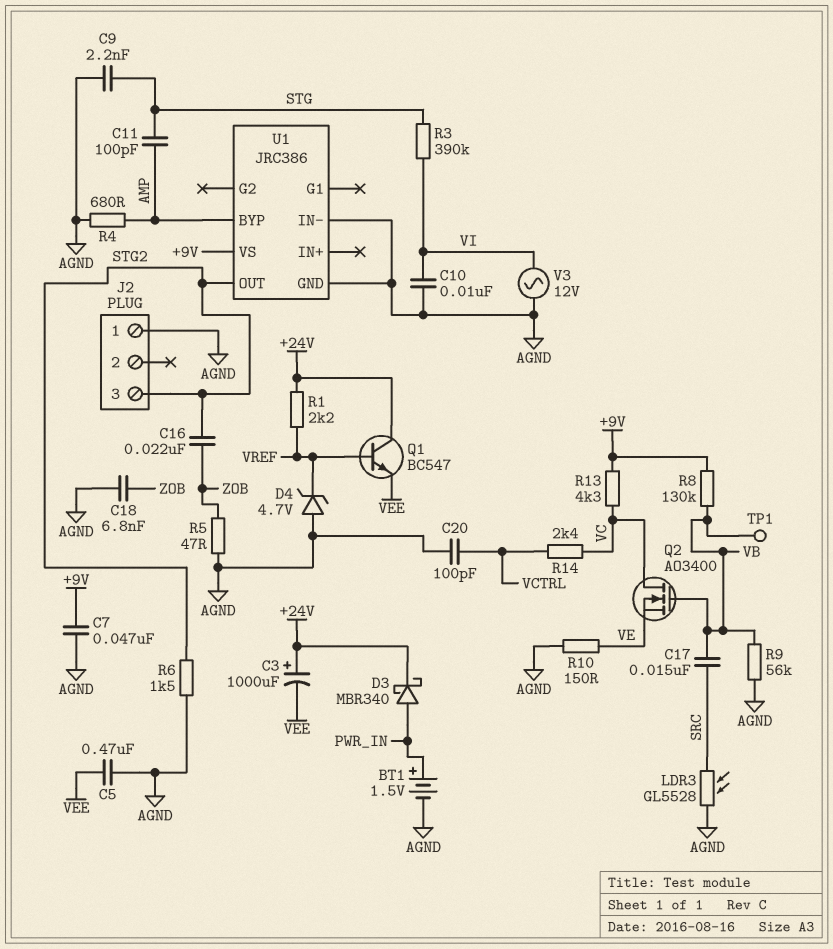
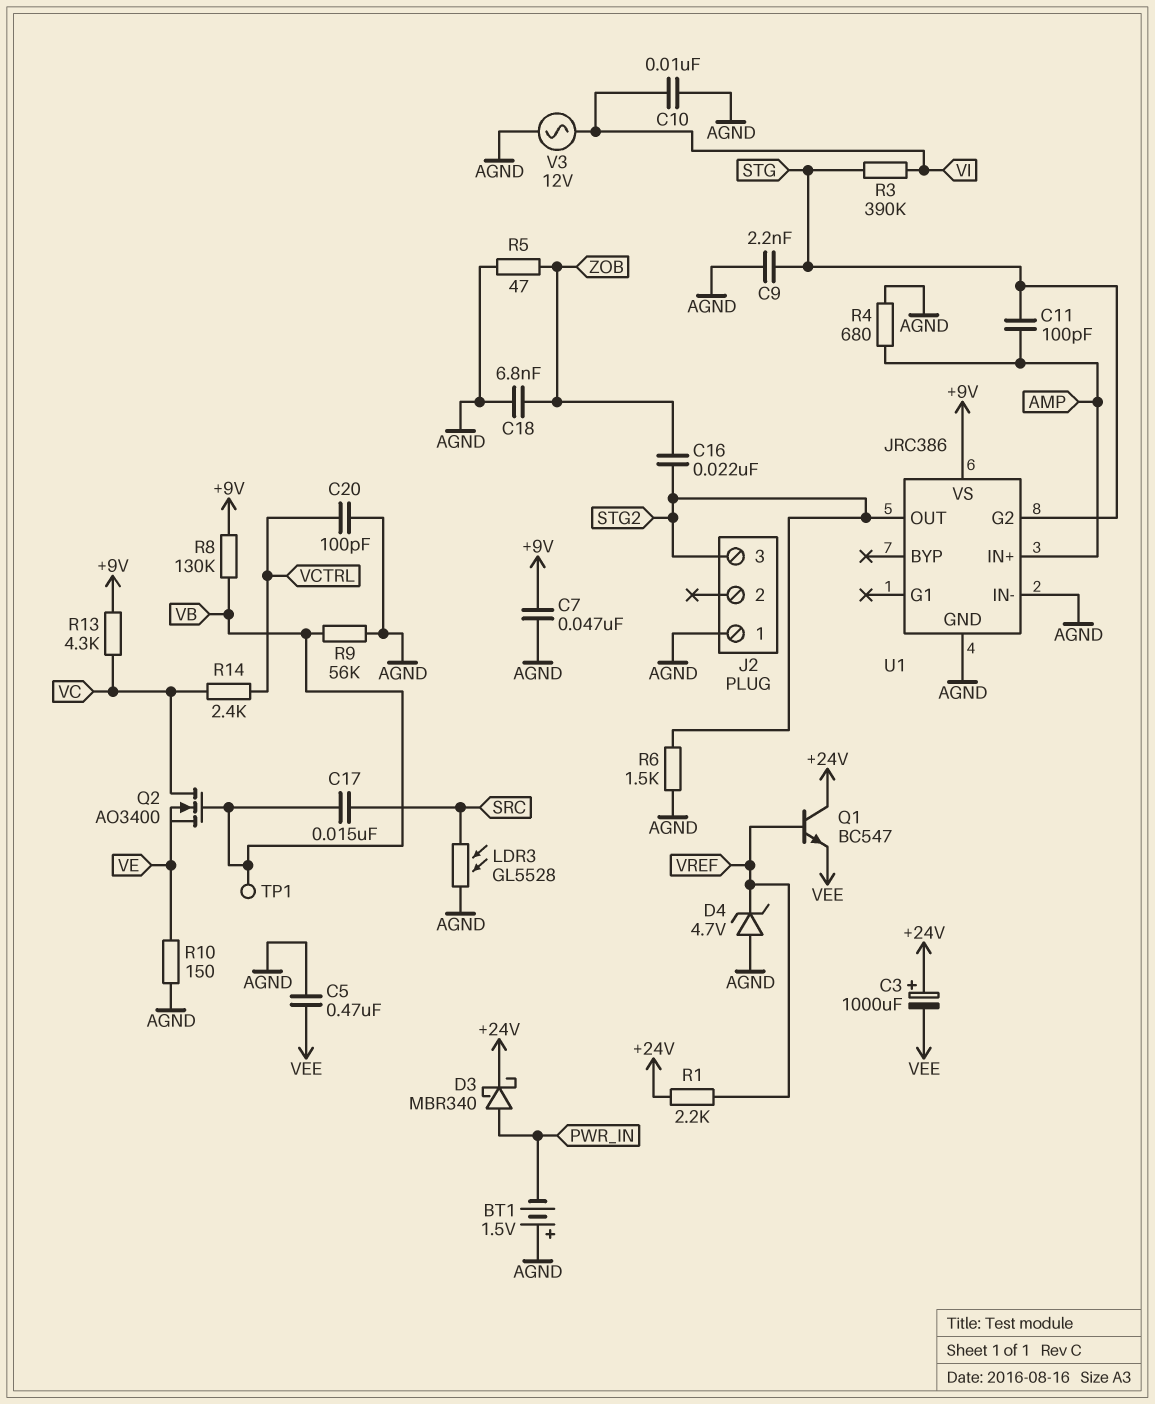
BT1: 1.5V (plus PWR_IN, minus AGND) -> 1.5V (plus AGND, minus PWR_IN)
U1 pin BYP: AMP -> none
U1 pin G2: none -> STG
U1 pin IN+: none -> AMP

